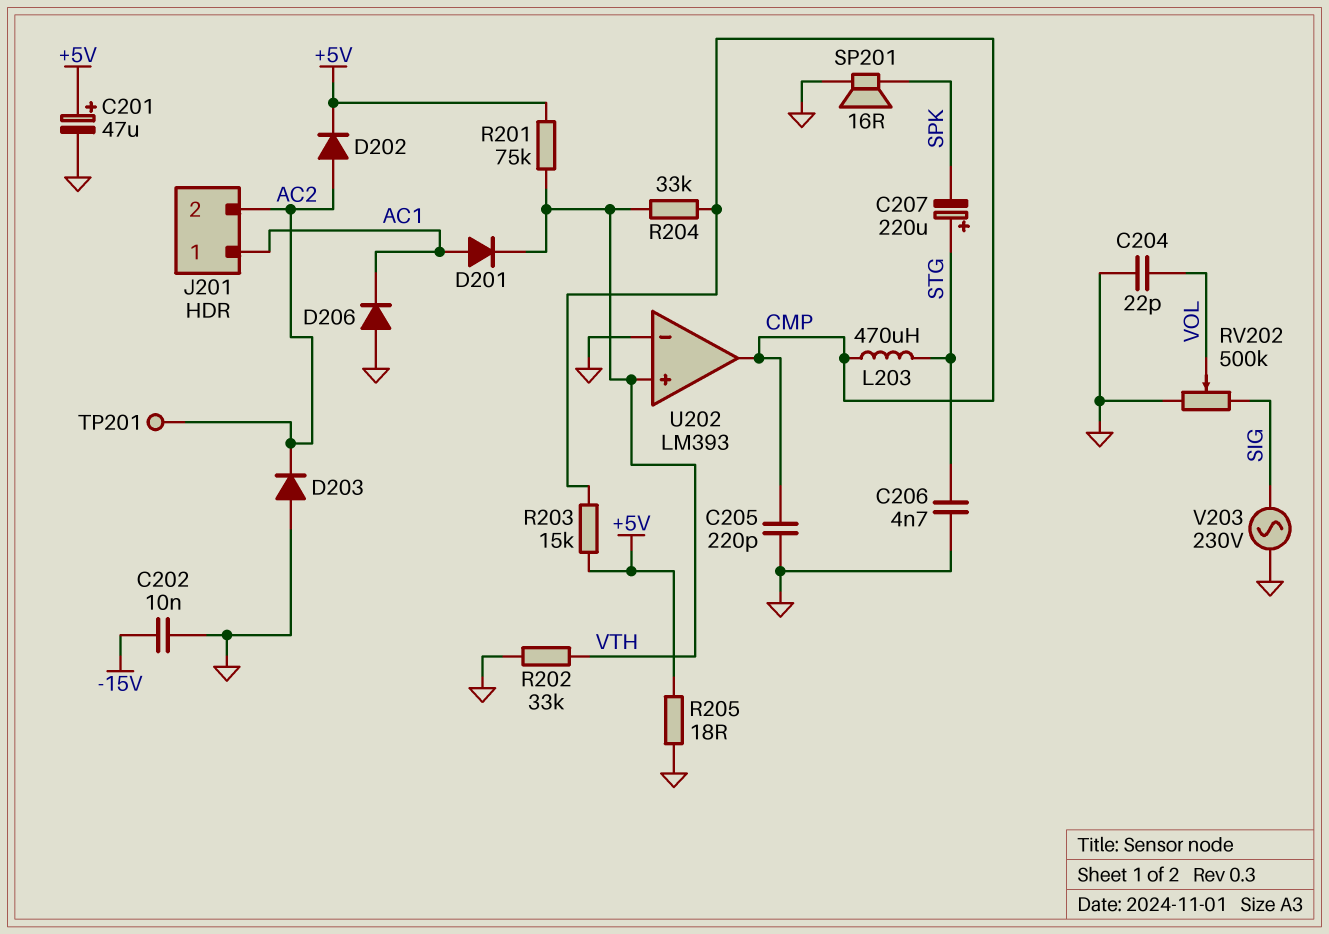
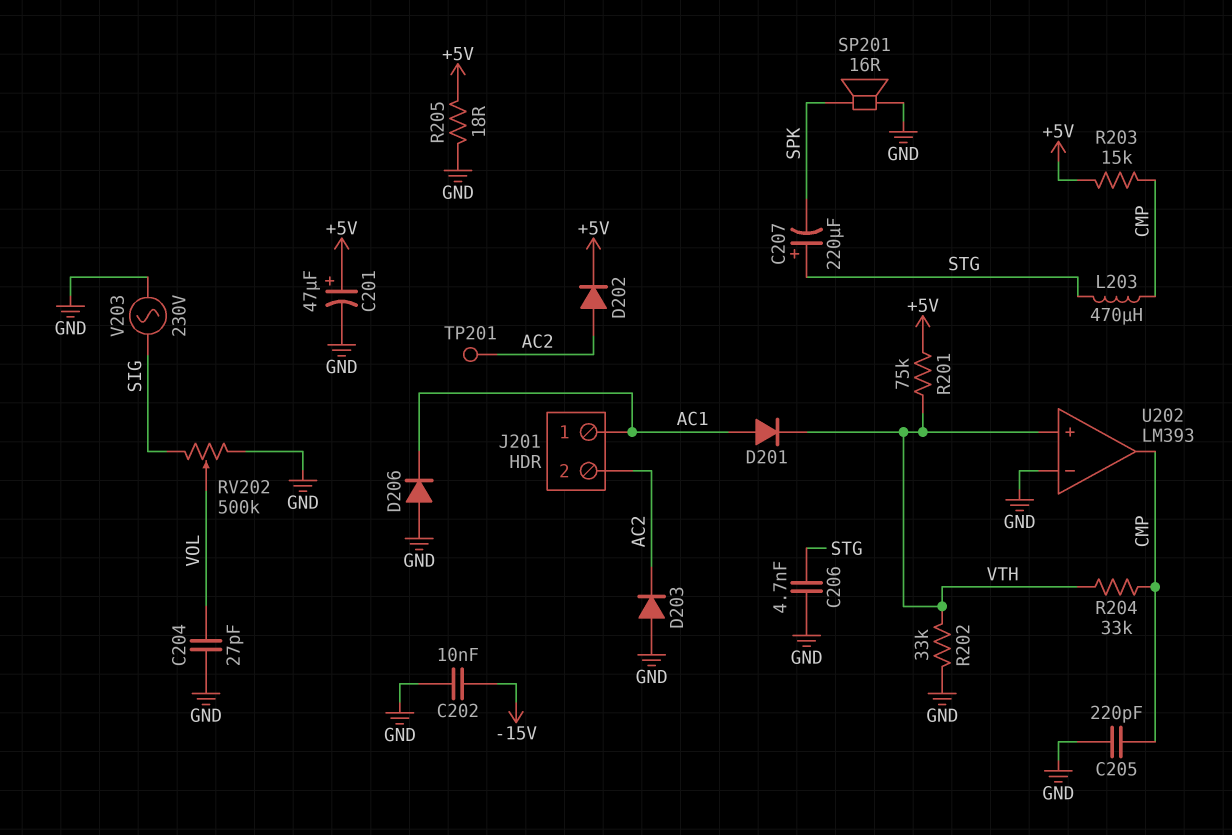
C204: 22pF (GND, VOL) -> 27pF (GND, VOL)

